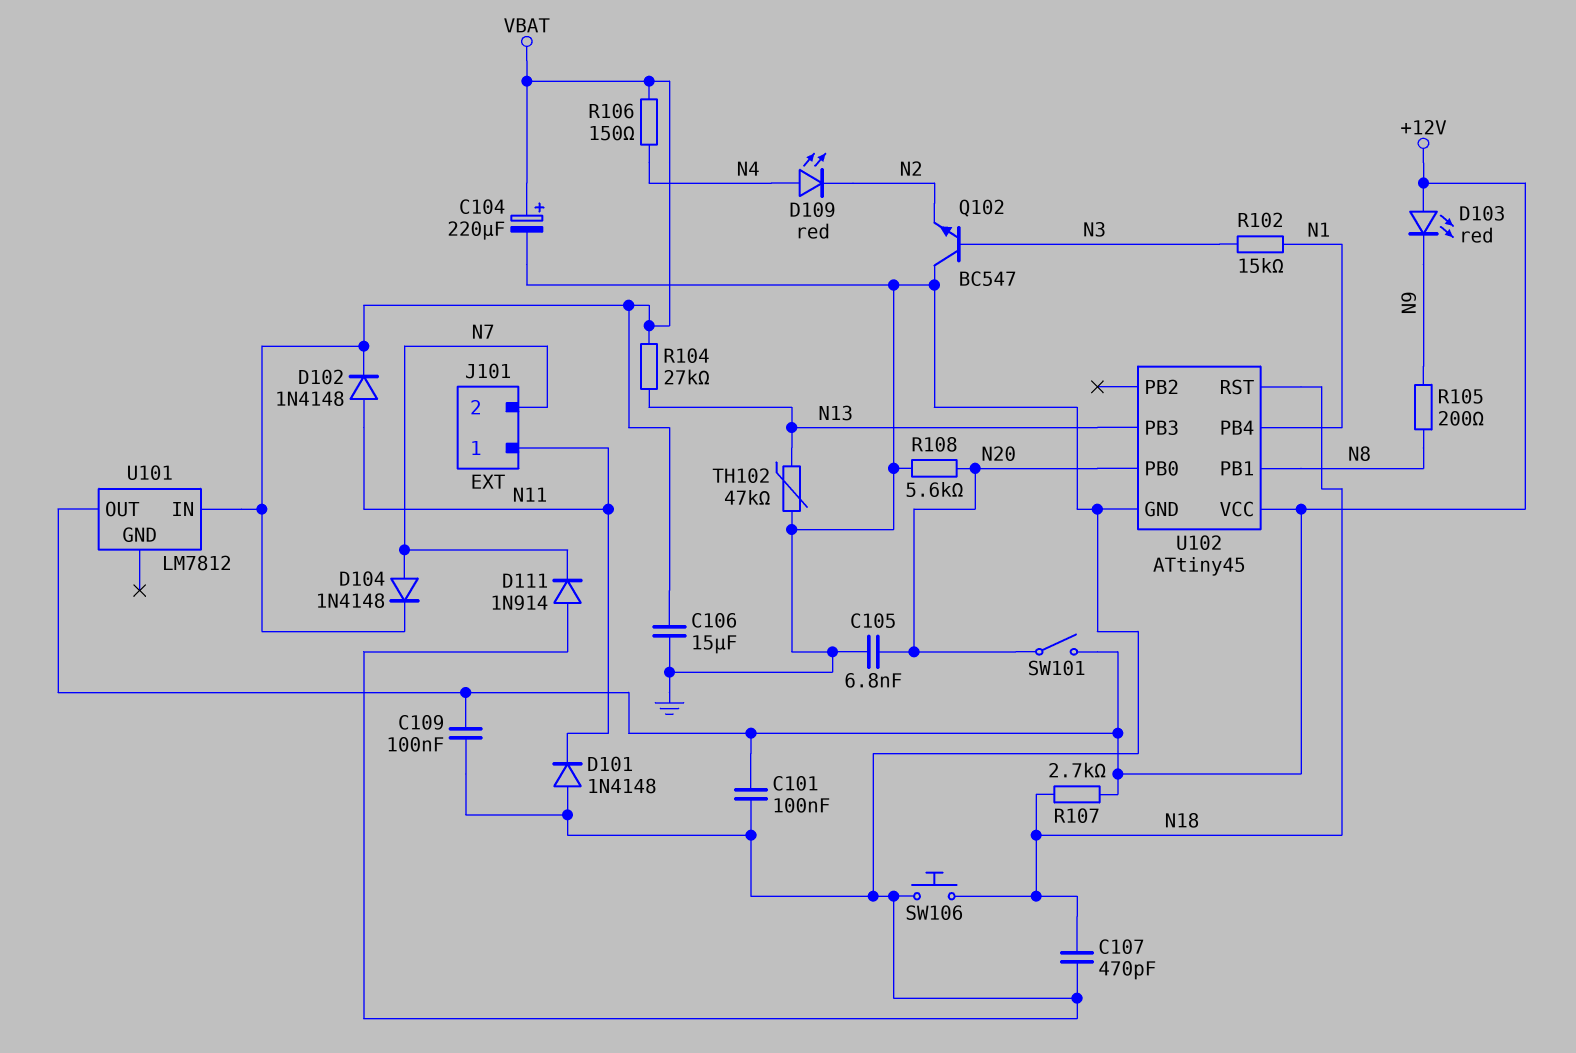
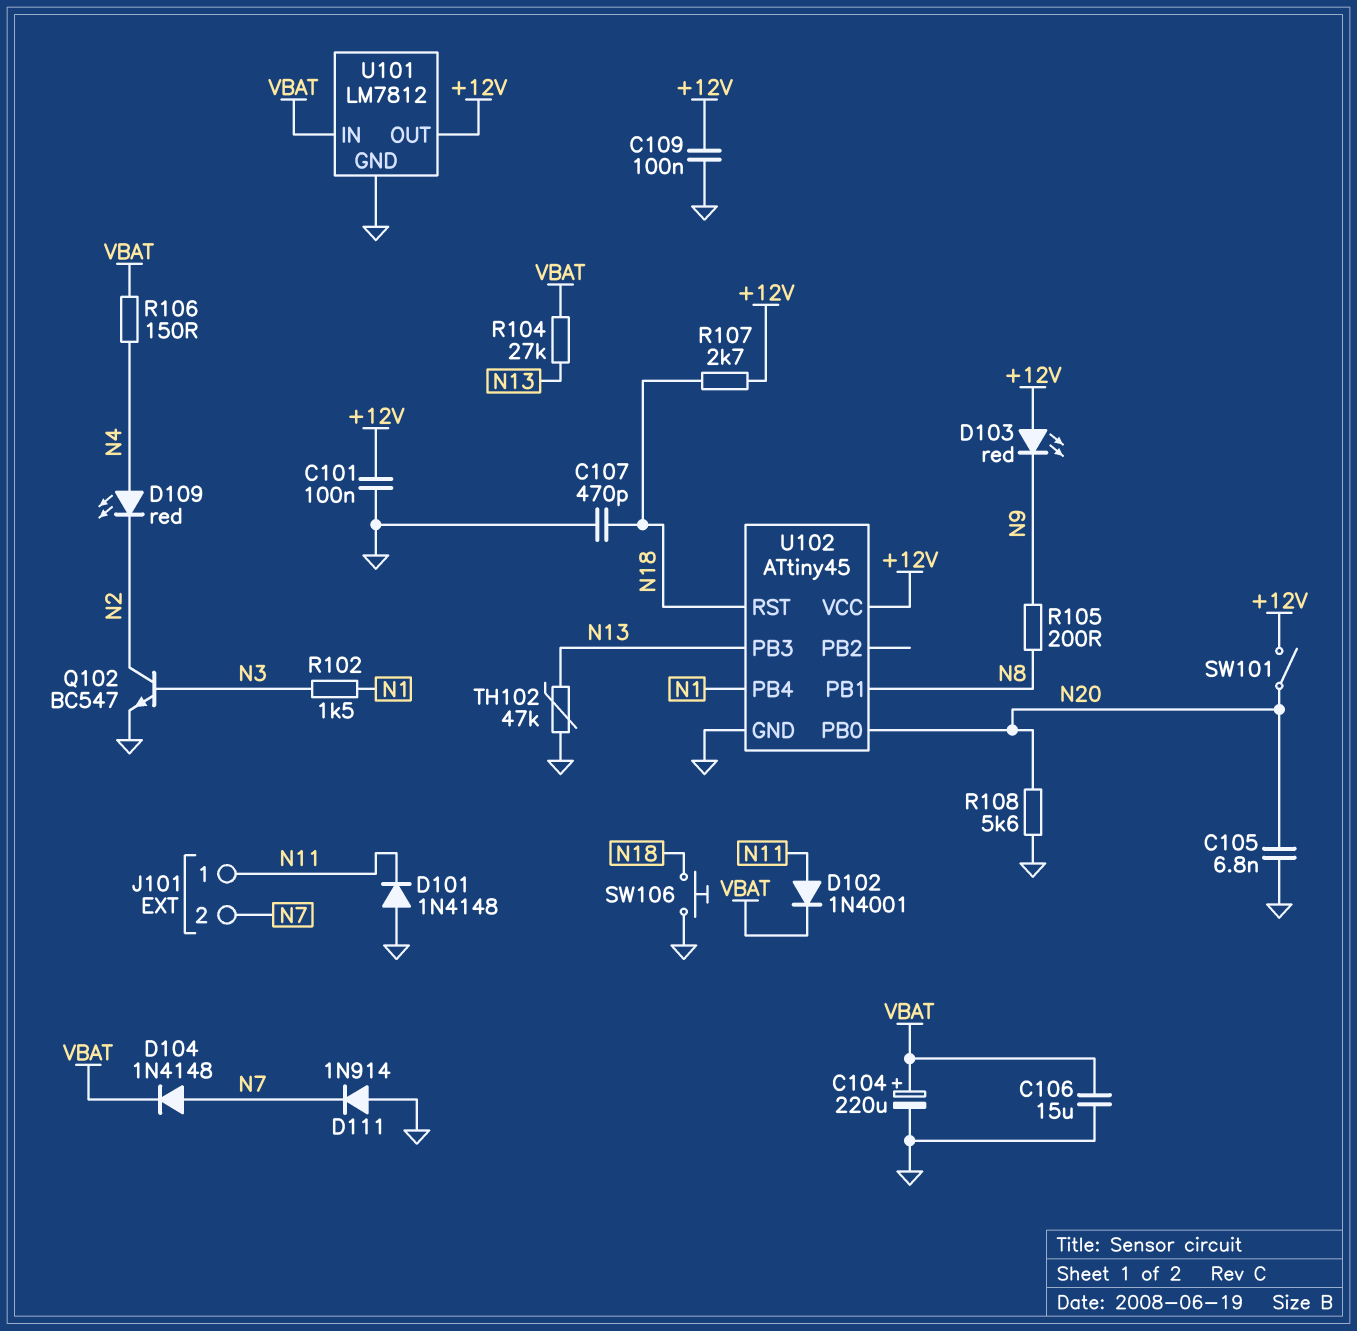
D102: diode 1N4148 (A N11, K VBAT) -> diode 1N4001 (A N11, K VBAT)
Q102: NPN BC547 (B N3, C GND, E N2) -> NPN BC547 (B N3, C N2, E GND)
R102: 15k (N1, N3) -> 1.5k (N1, N3)
U101 pin GND: none -> GND

